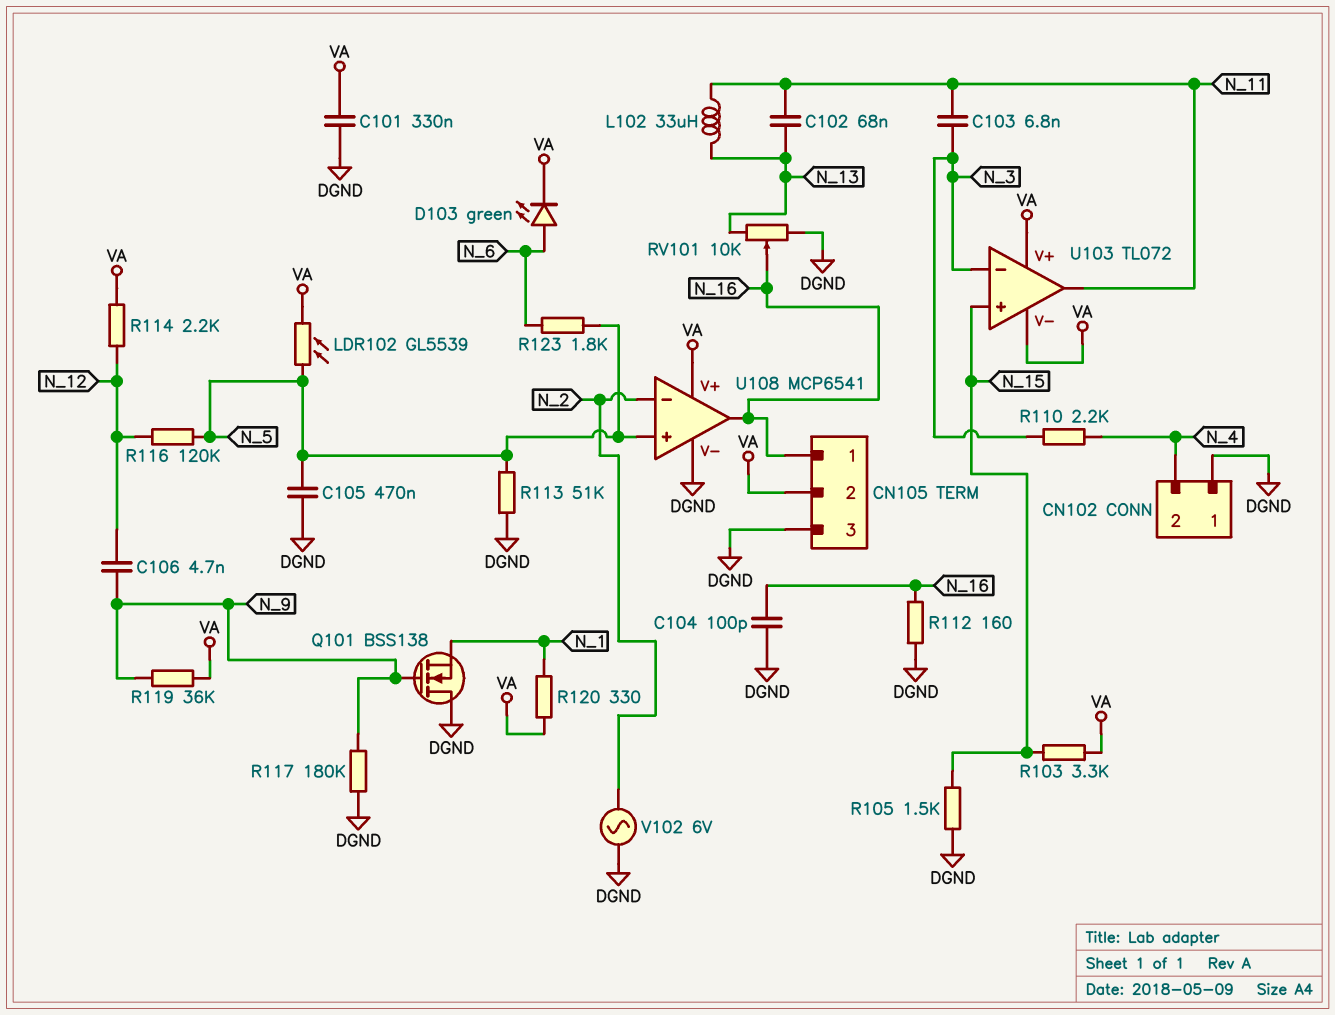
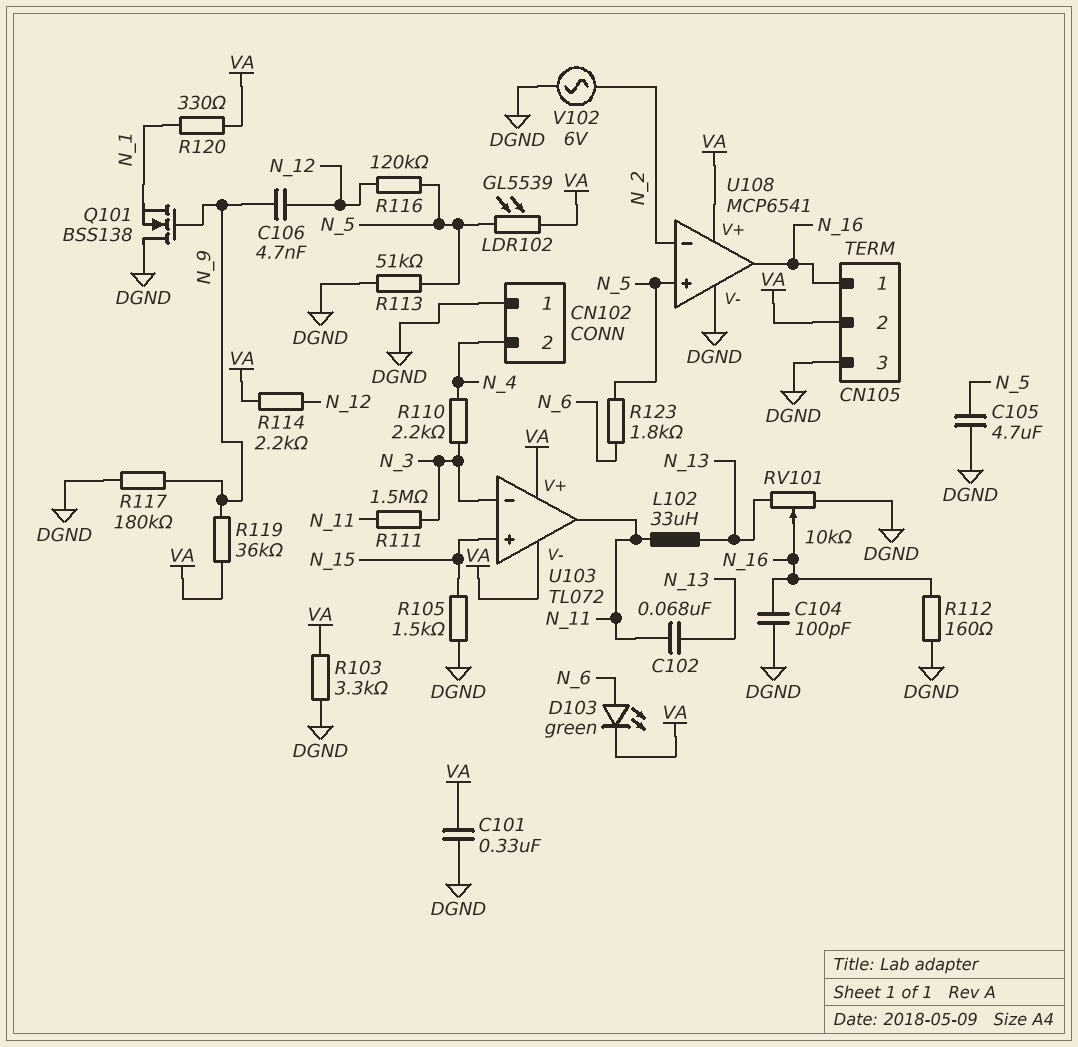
C103: 6.8nF (N_3, N_11) -> none
C105: 470nF (DGND, N_5) -> 4.7uF (DGND, N_5)
R103: 3.3k (N_15, VA) -> 3.3k (DGND, VA)
R111: none -> 1.5M (N_3, N_11)

